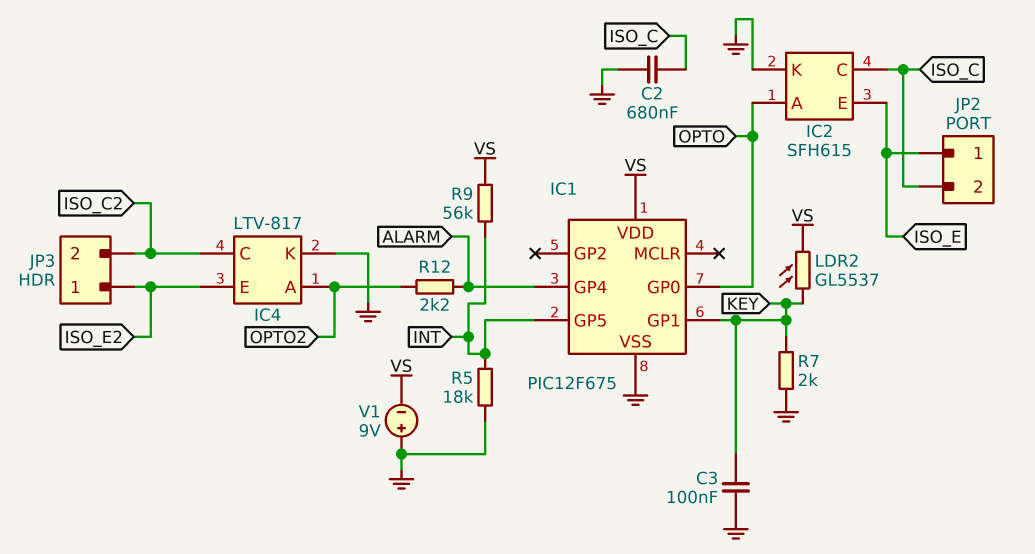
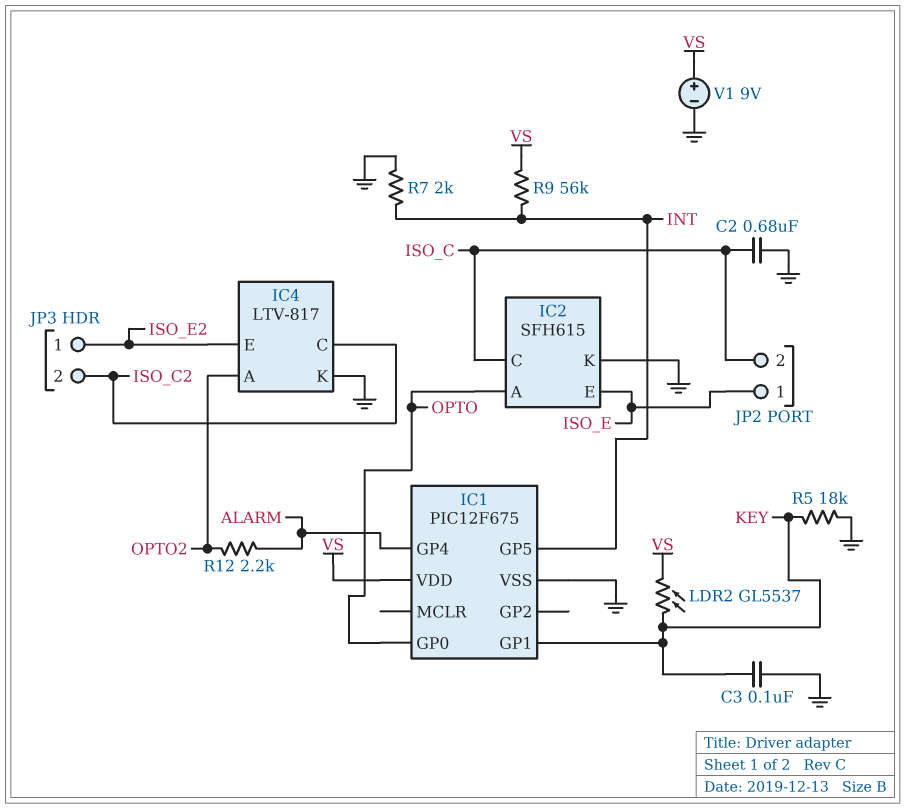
R5: 18k (GND, INT) -> 18k (GND, KEY)
R7: 2k (GND, KEY) -> 2k (GND, INT)
V1: 9V (plus GND, minus VS) -> 9V (plus VS, minus GND)

